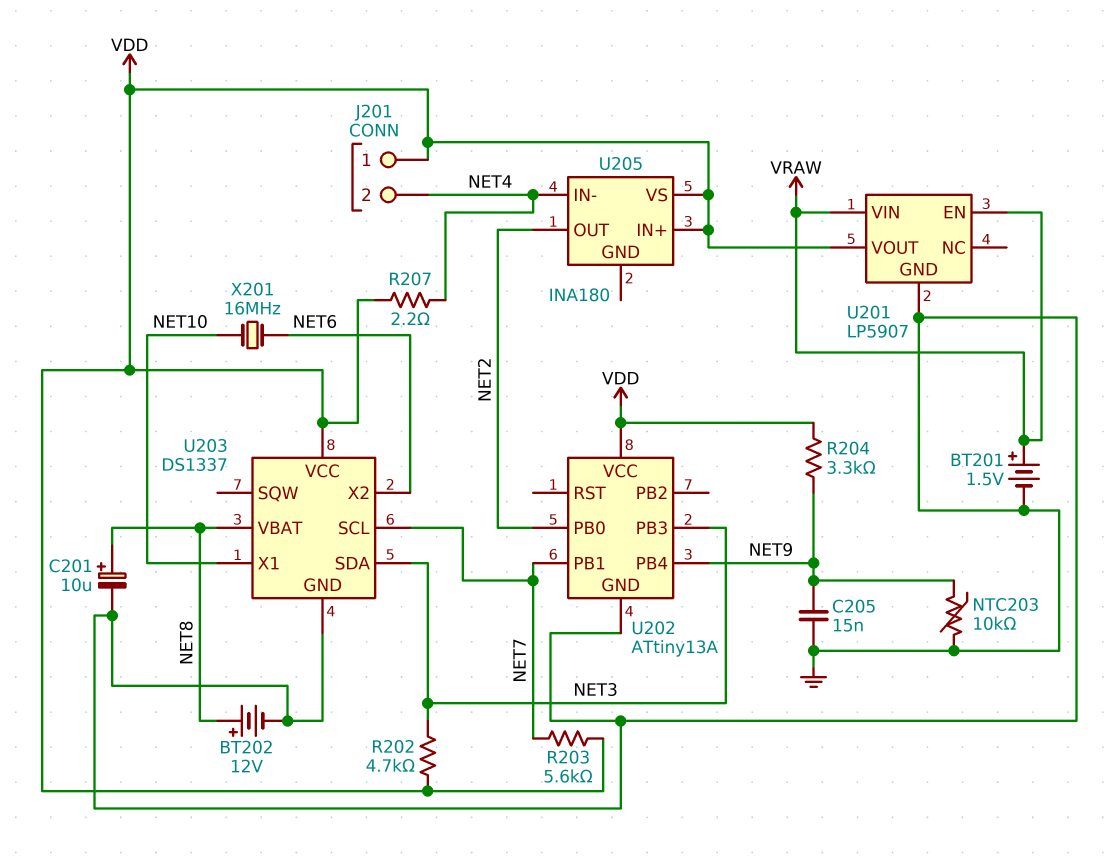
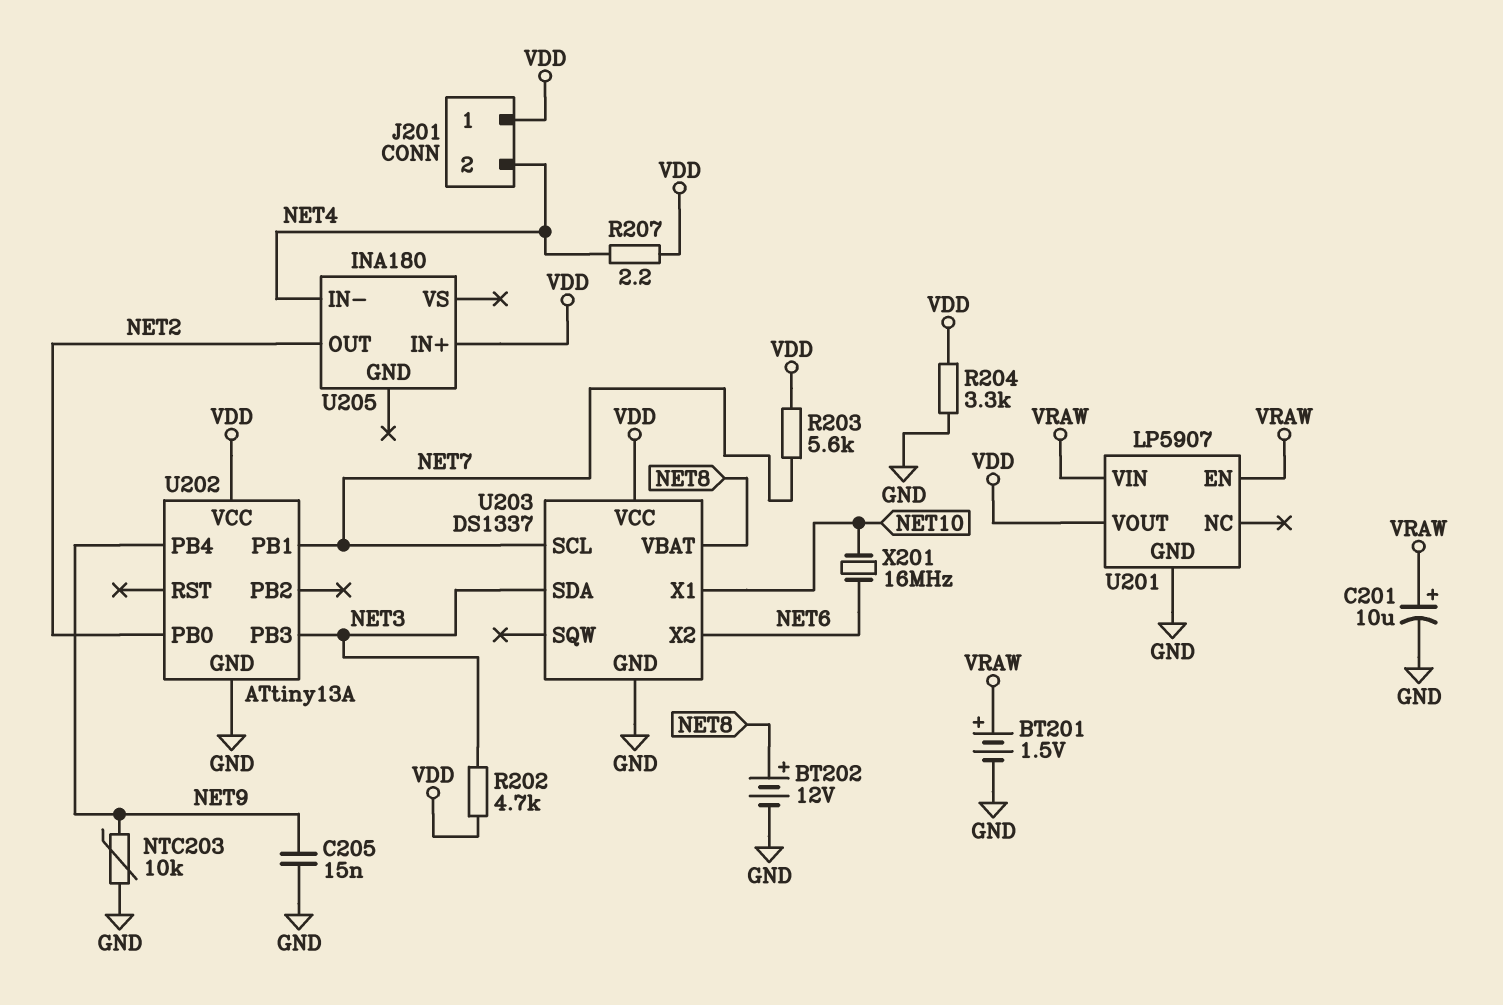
C201: 10uF (plus NET8, minus GND) -> 10uF (plus VRAW, minus GND)
R204: 3.3k (NET9, VDD) -> 3.3k (GND, VDD)
U205 pin VS: VDD -> none

